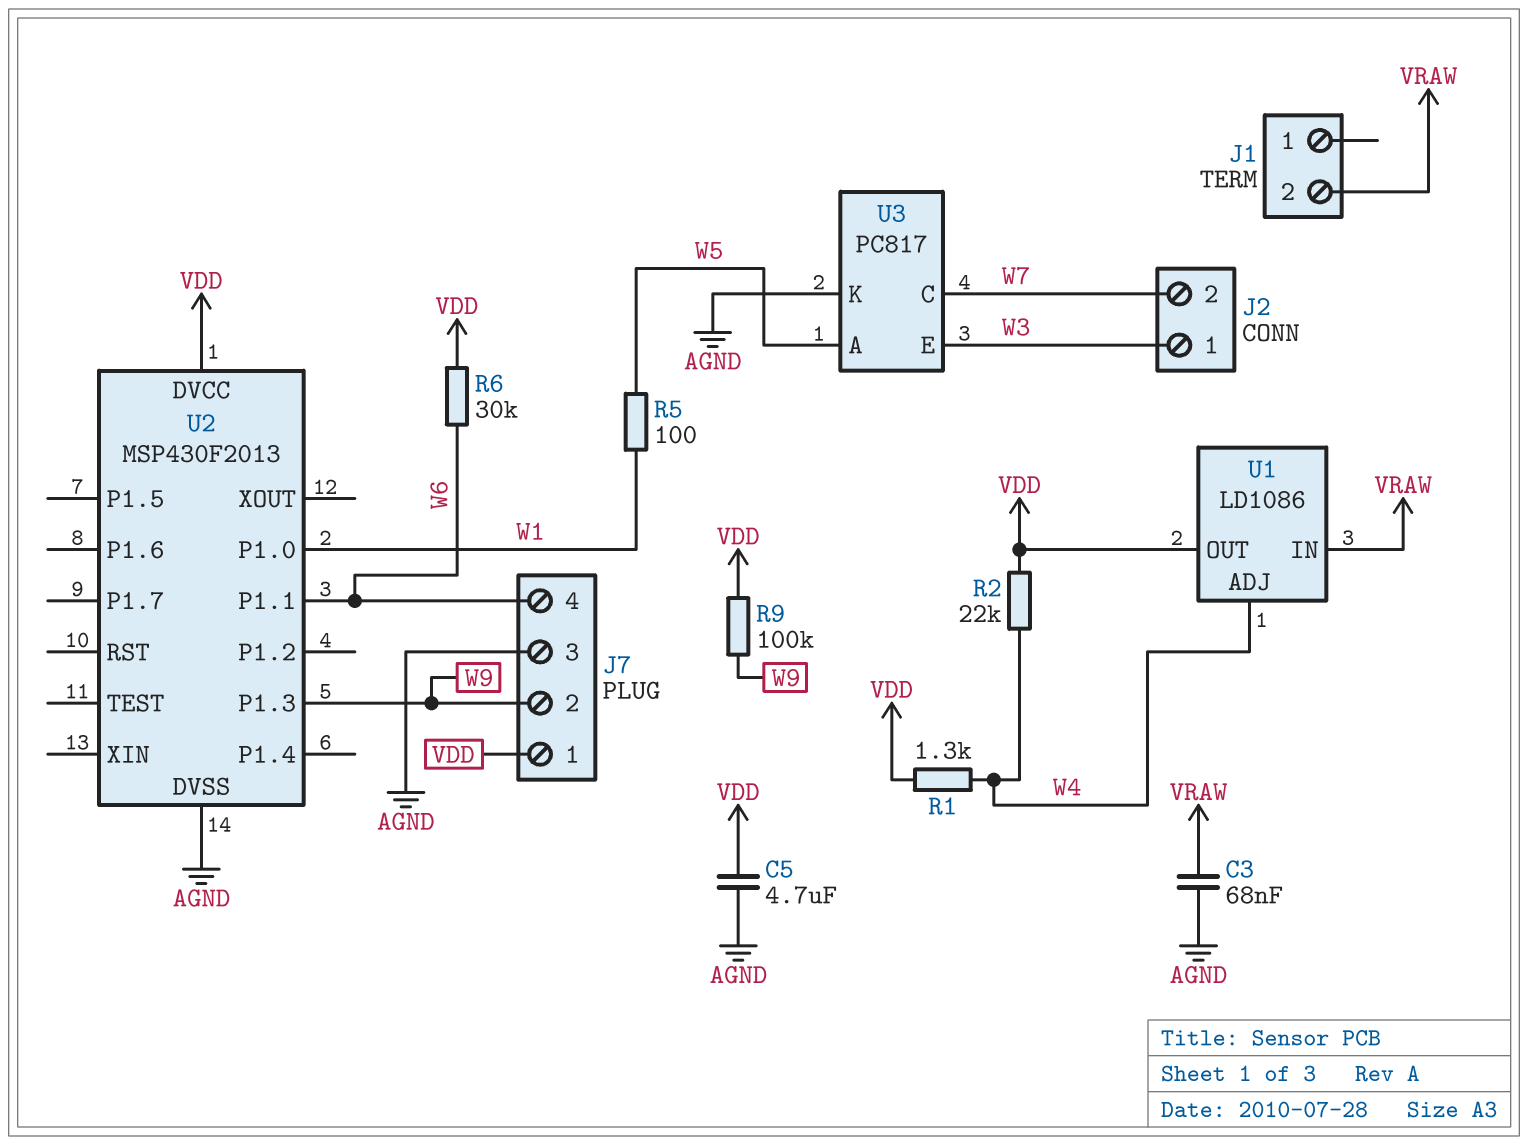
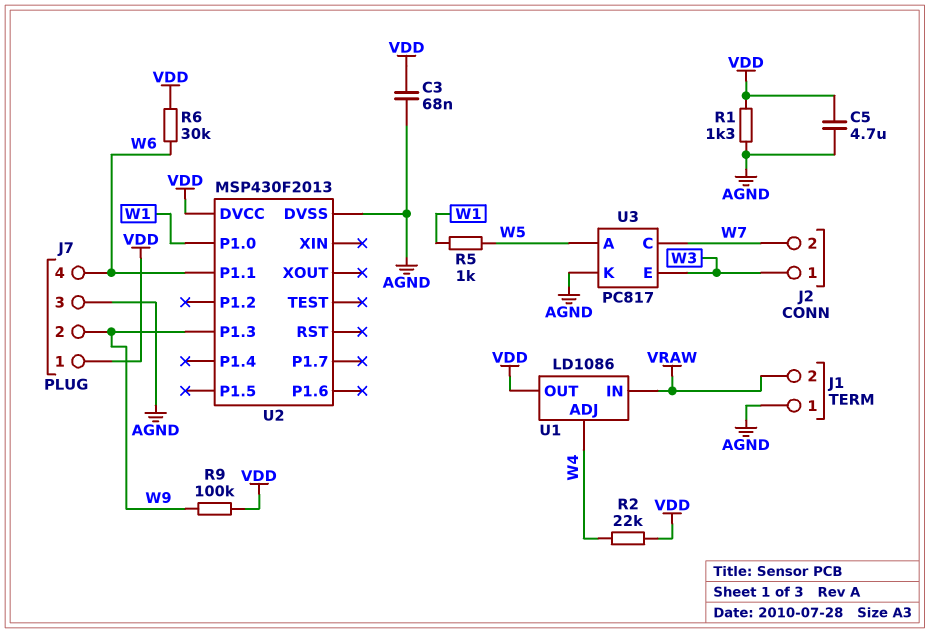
C3: 68nF (AGND, VRAW) -> 68nF (AGND, VDD)
J1 pin 1: none -> AGND
R1: 1.3k (VDD, W4) -> 1.3k (AGND, VDD)
R5: 100 (W1, W5) -> 1k (W1, W5)

